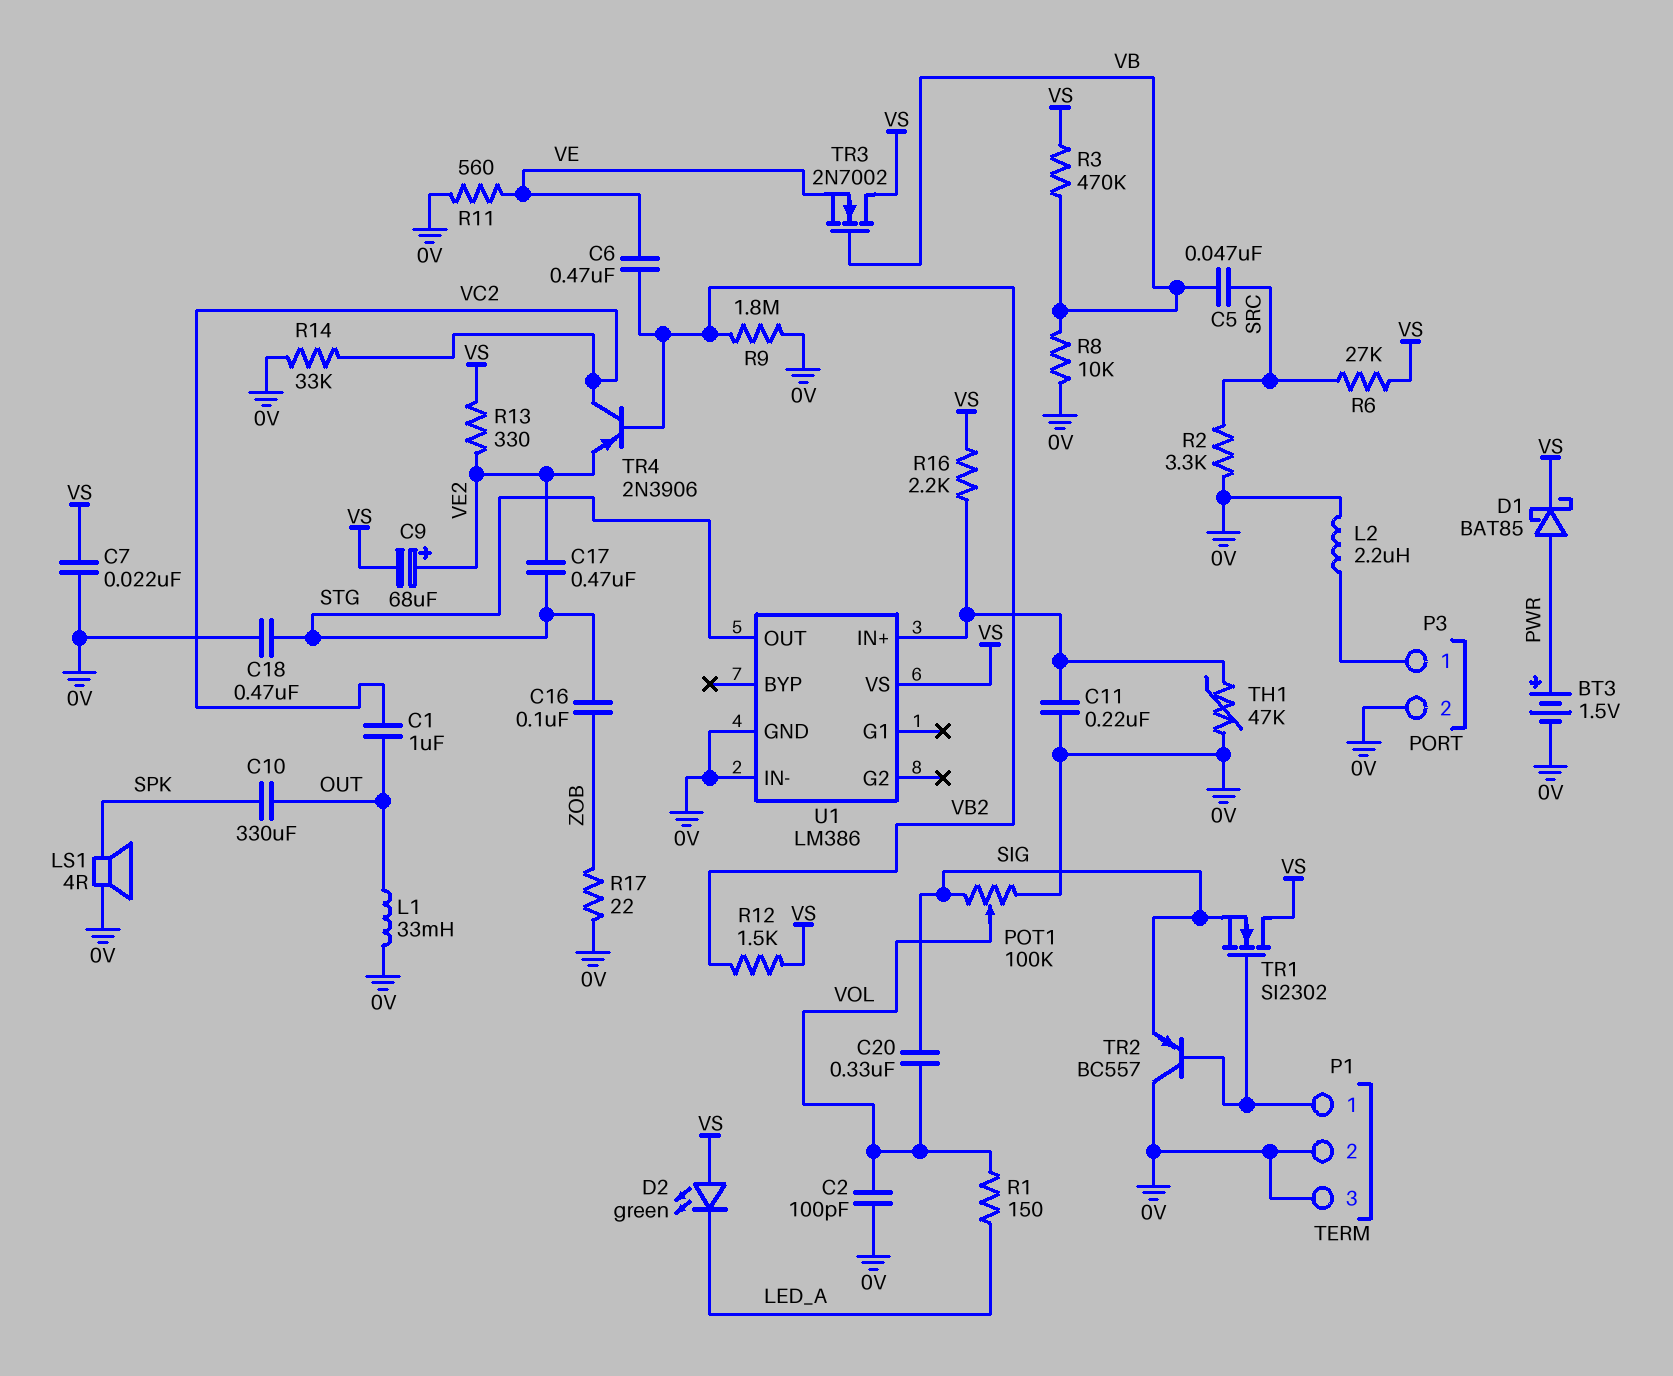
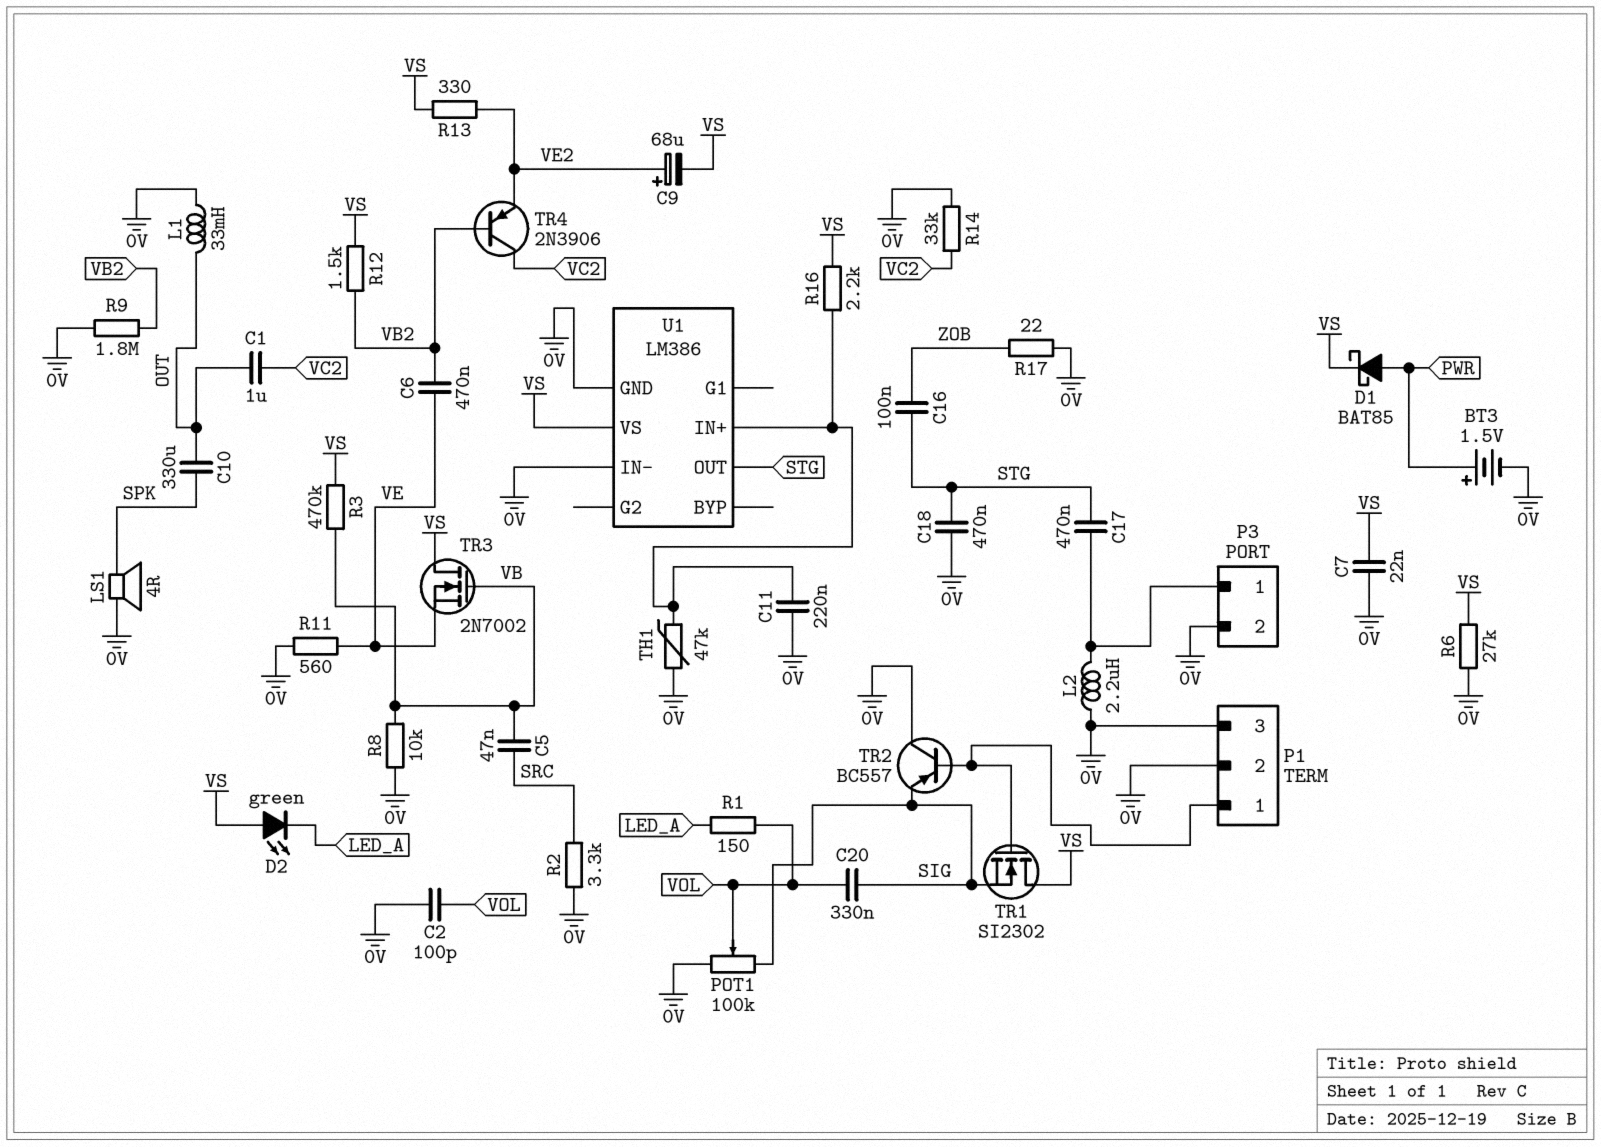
C17: 470nF (STG, VE2) -> 470nF (P3/1, STG)
R6: 27k (SRC, VS) -> 27k (0V, VS)

